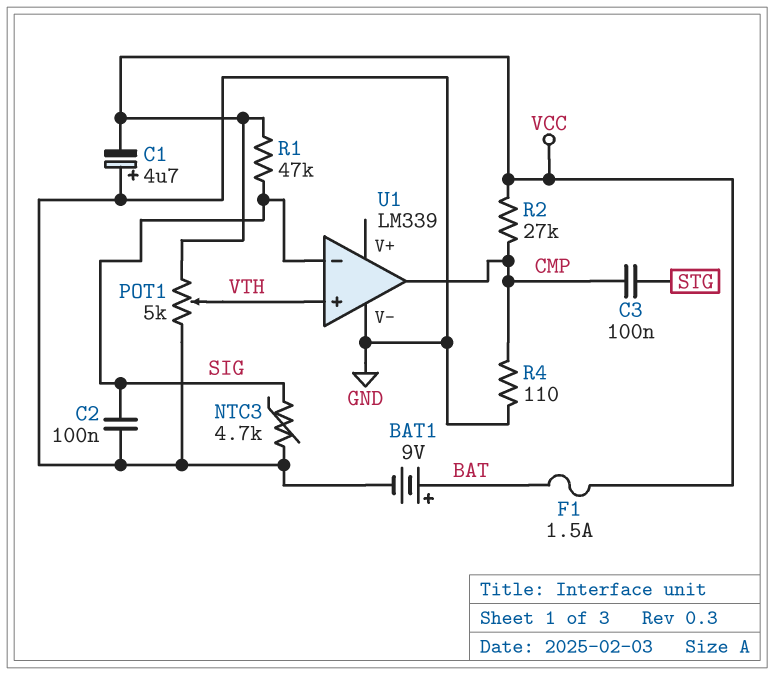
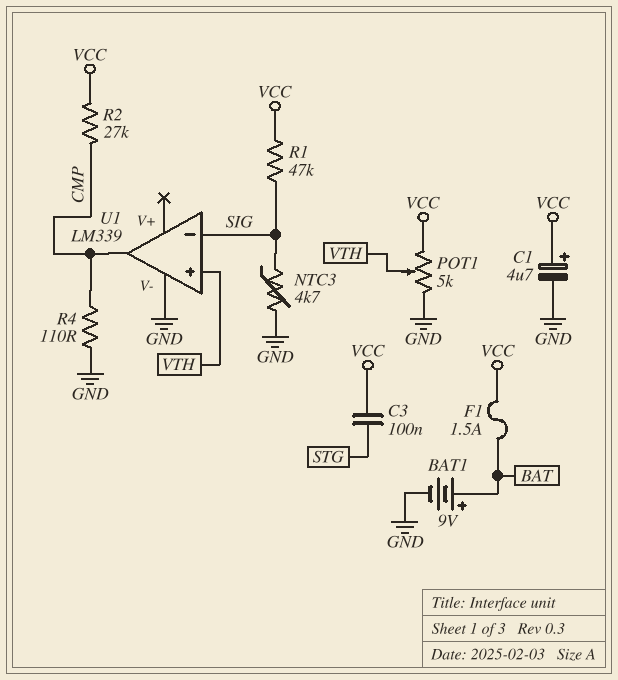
C1: 4.7uF (plus GND, minus VCC) -> 4.7uF (plus VCC, minus GND)
C2: 100nF (GND, SIG) -> none
C3: 100nF (CMP, STG) -> 100nF (STG, VCC)

